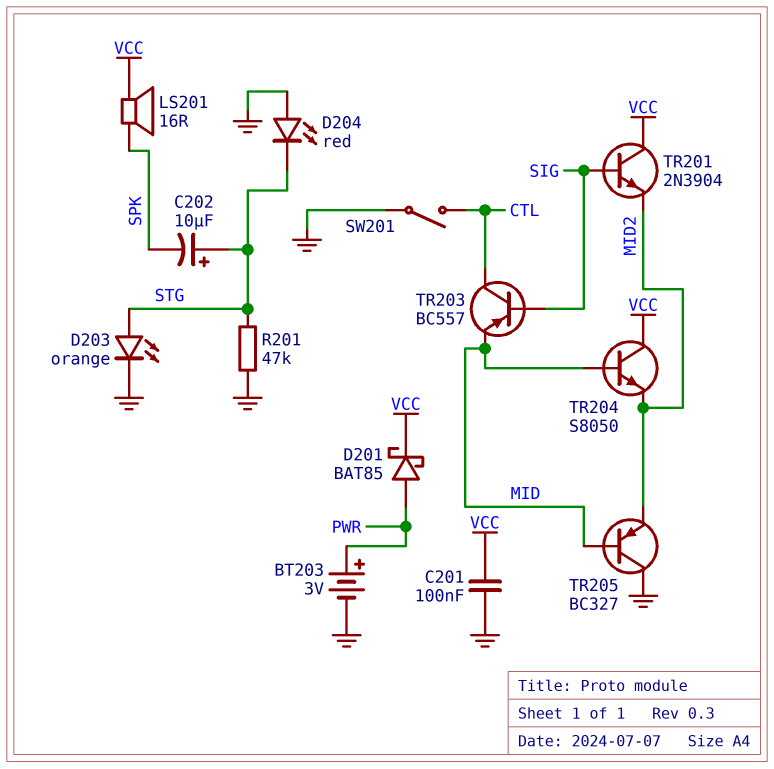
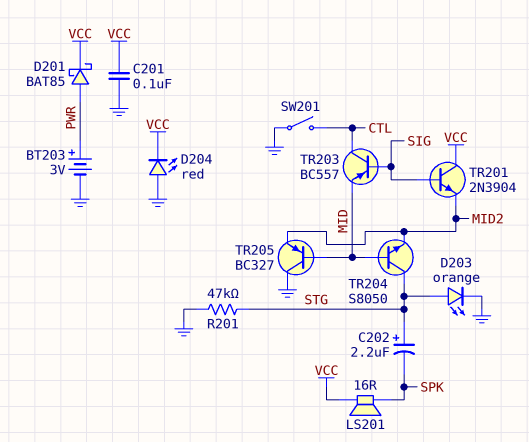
C202: 10uF (plus STG, minus SPK) -> 2.2uF (plus STG, minus SPK)
D204: LED red (A GND, K STG) -> LED red (A GND, K VCC)
TR204: NPN S8050 (B MID, C VCC, E MID2) -> NPN S8050 (B MID, C STG, E MID2)

